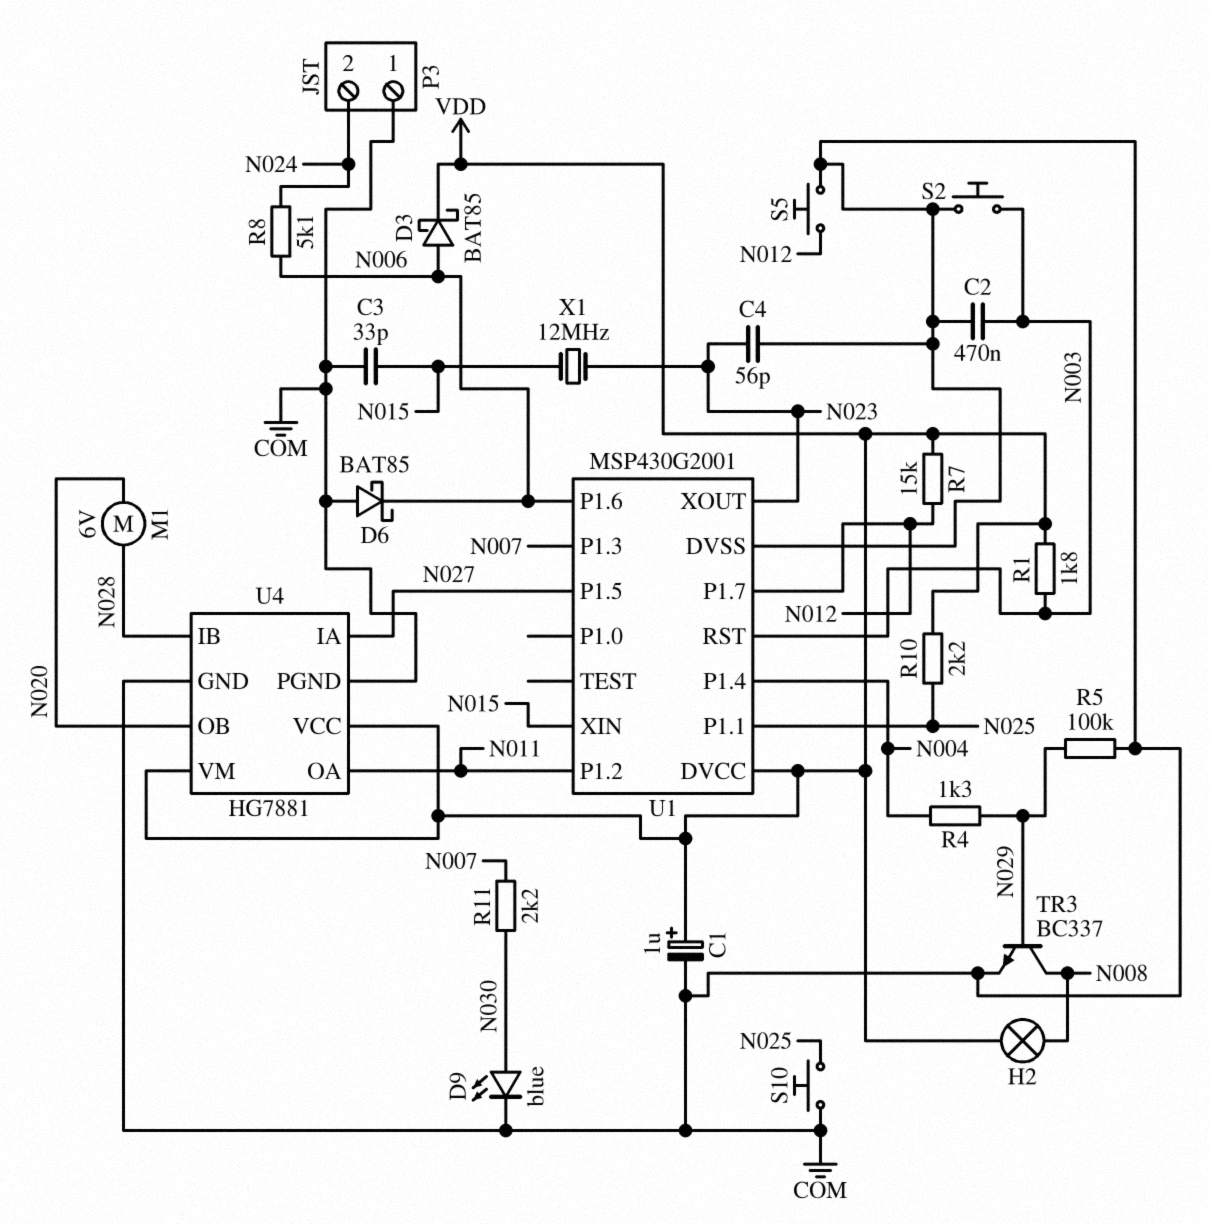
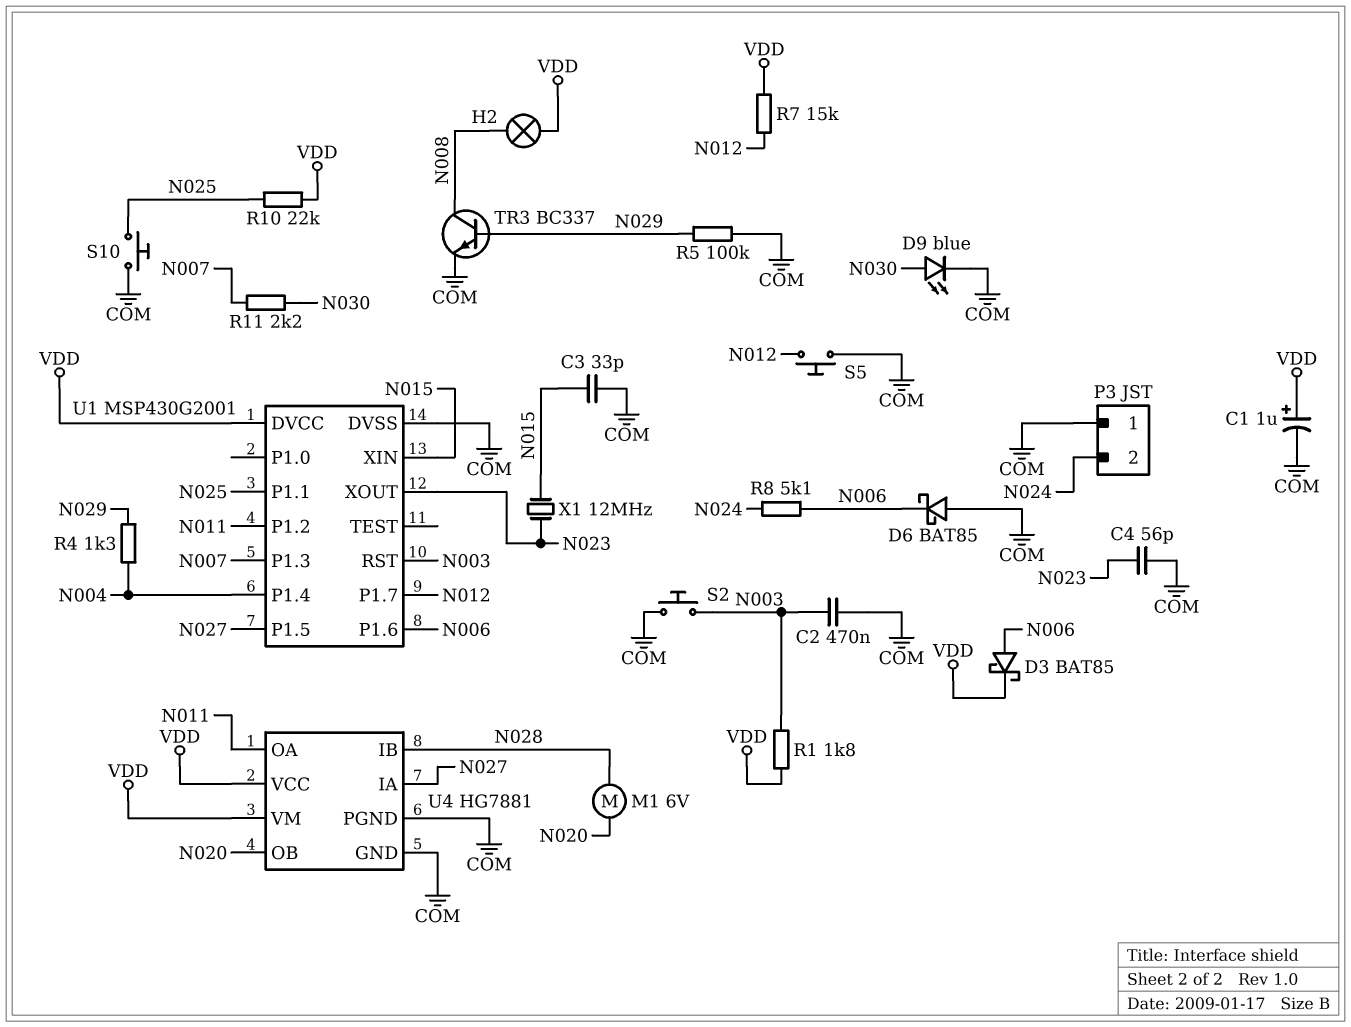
R10: 2.2k (N025, VDD) -> 22k (N025, VDD)

